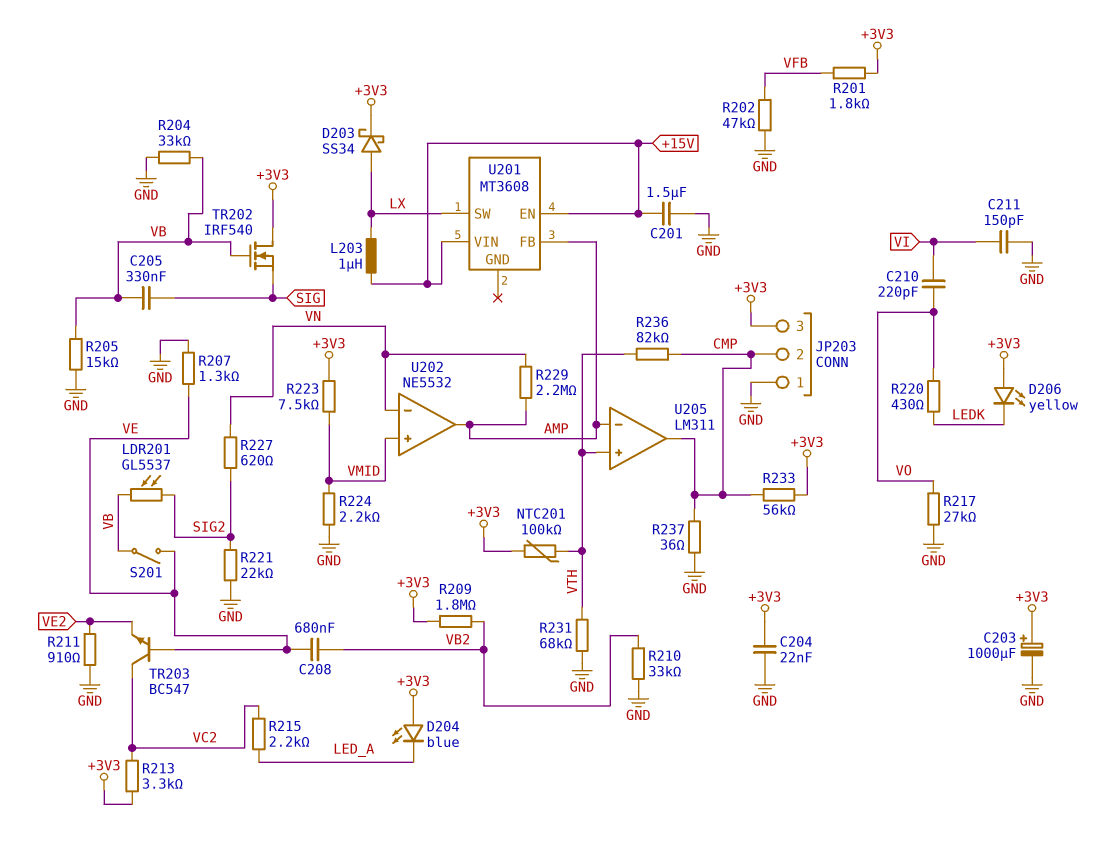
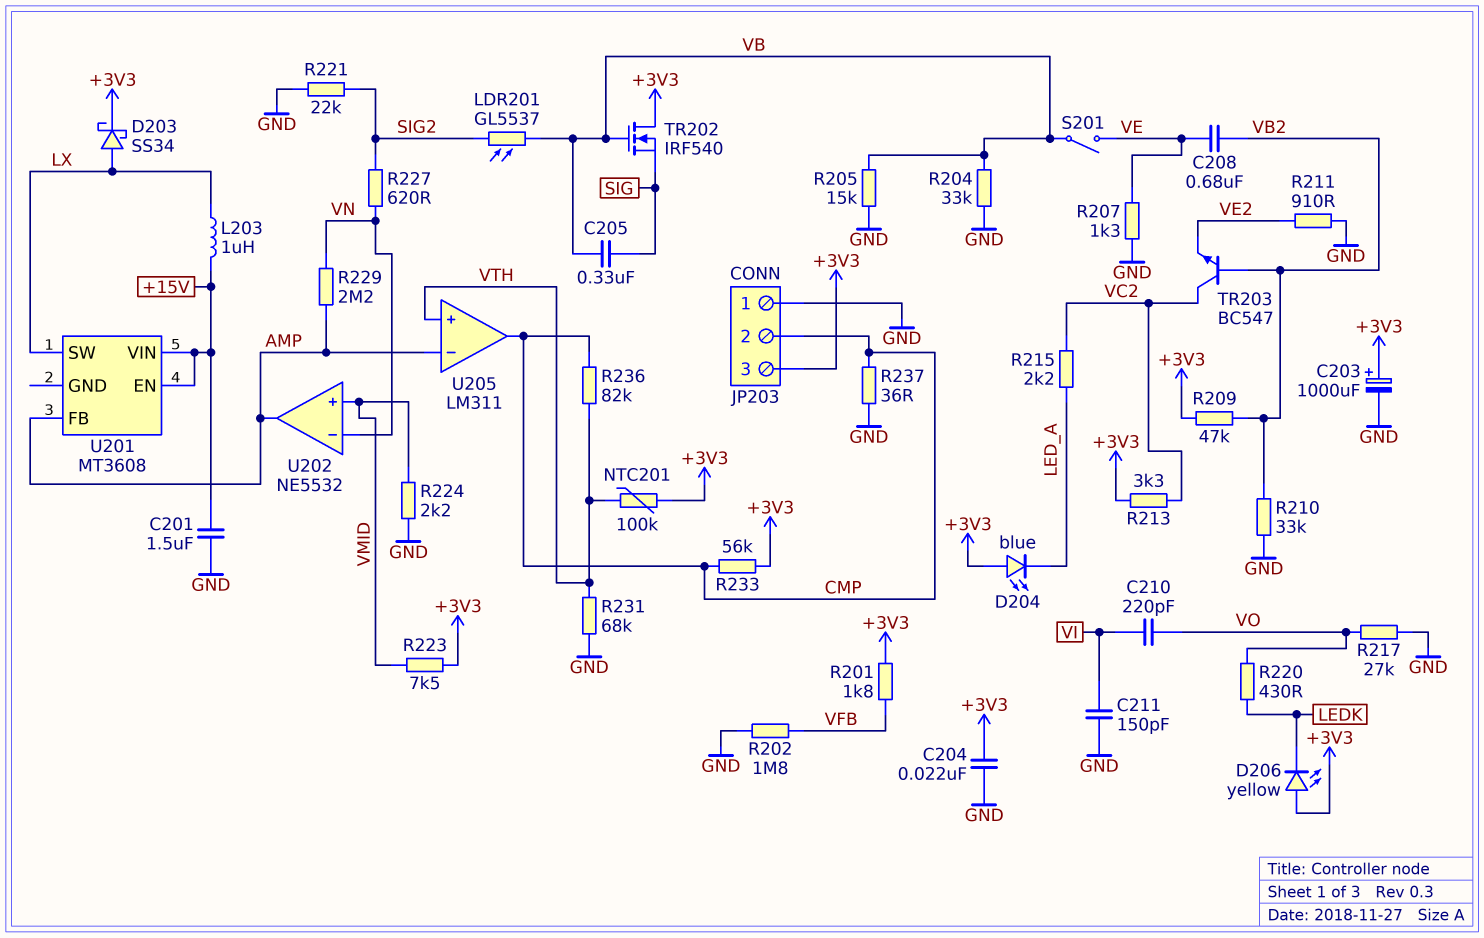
R202: 47k (GND, VFB) -> 1.8M (GND, VFB)
R209: 1.8M (+3V3, VB2) -> 47k (+3V3, VB2)
TR203: NPN BC547 (B VE, C VC2, E VE2) -> NPN BC547 (B VB2, C VC2, E VE2)

